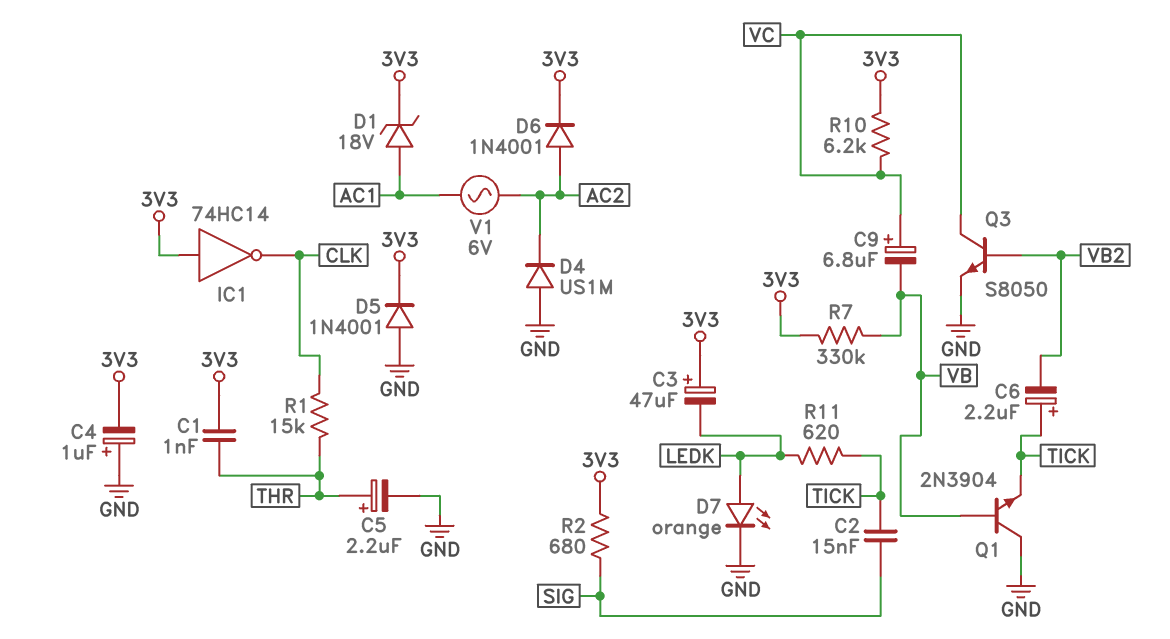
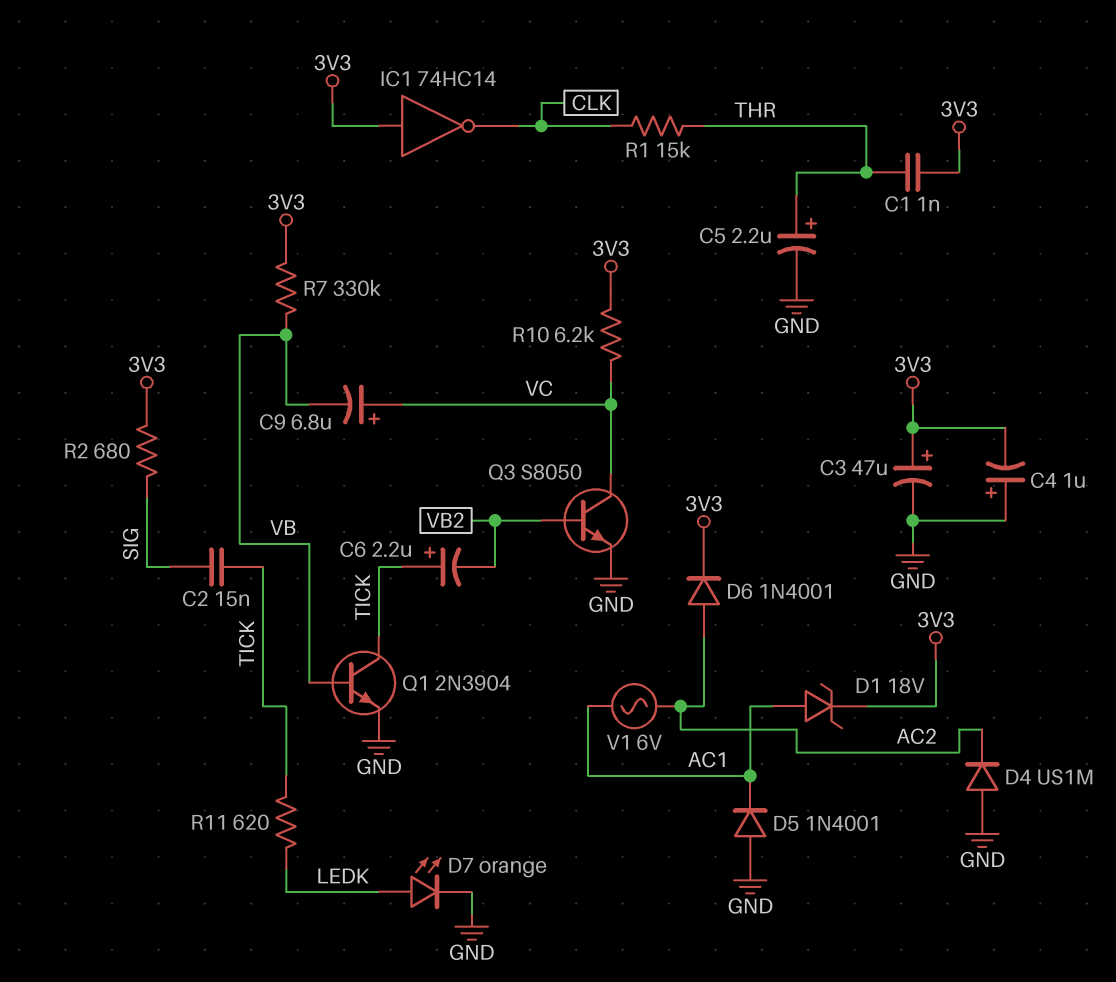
C3: 47uF (plus 3V3, minus LEDK) -> 47uF (plus 3V3, minus GND)
D5: diode 1N4001 (A GND, K 3V3) -> diode 1N4001 (A GND, K AC1)
Q1: NPN 2N3904 (B VB, C GND, E TICK) -> NPN 2N3904 (B VB, C TICK, E GND)

